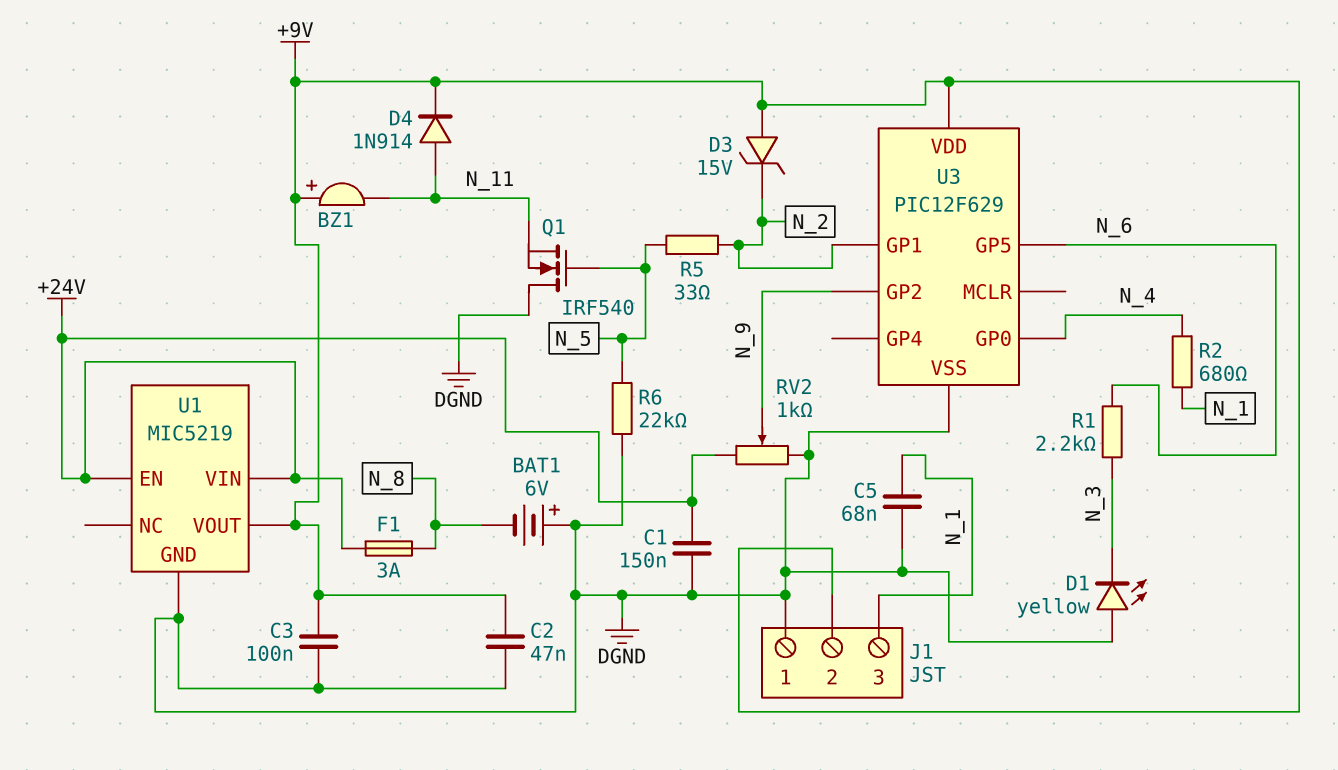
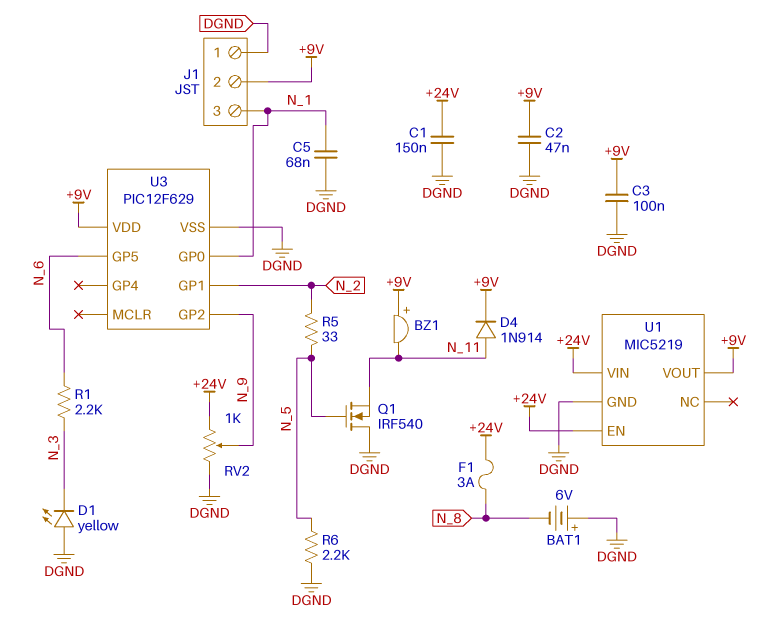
D3: zener 15V (A +9V, K N_2) -> none
R2: 680 (N_1, N_4) -> none
R6: 22k (DGND, N_5) -> 2.2k (DGND, N_5)
U3 pin GP0: N_4 -> N_1

